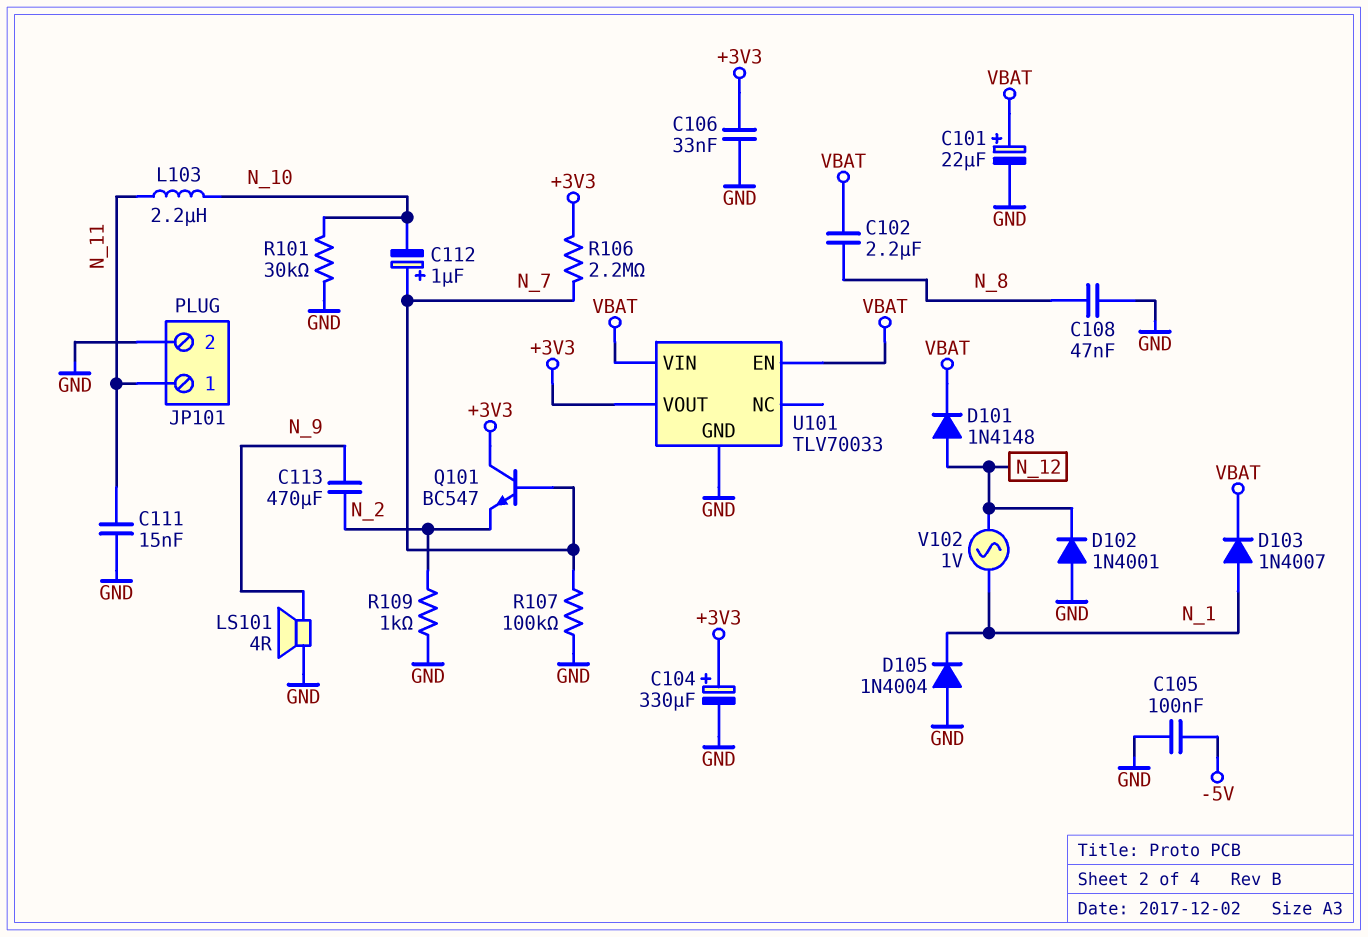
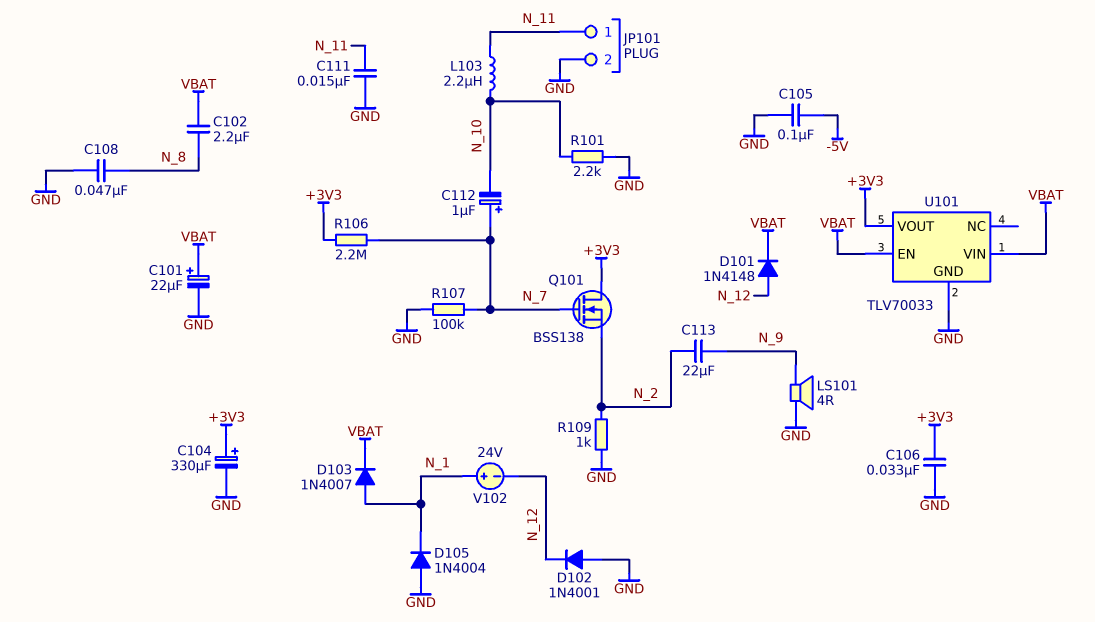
C113: 470uF (N_2, N_9) -> 22uF (N_2, N_9)
Q101: NPN BC547 (B N_7, C +3V3, E N_2) -> NMOS BSS138 (G N_7, D +3V3, S N_2)
R101: 30k (GND, N_10) -> 2.2k (GND, N_10)
V102: AC 1V (N_1, N_12) -> 24V (plus N_1, minus N_12)

